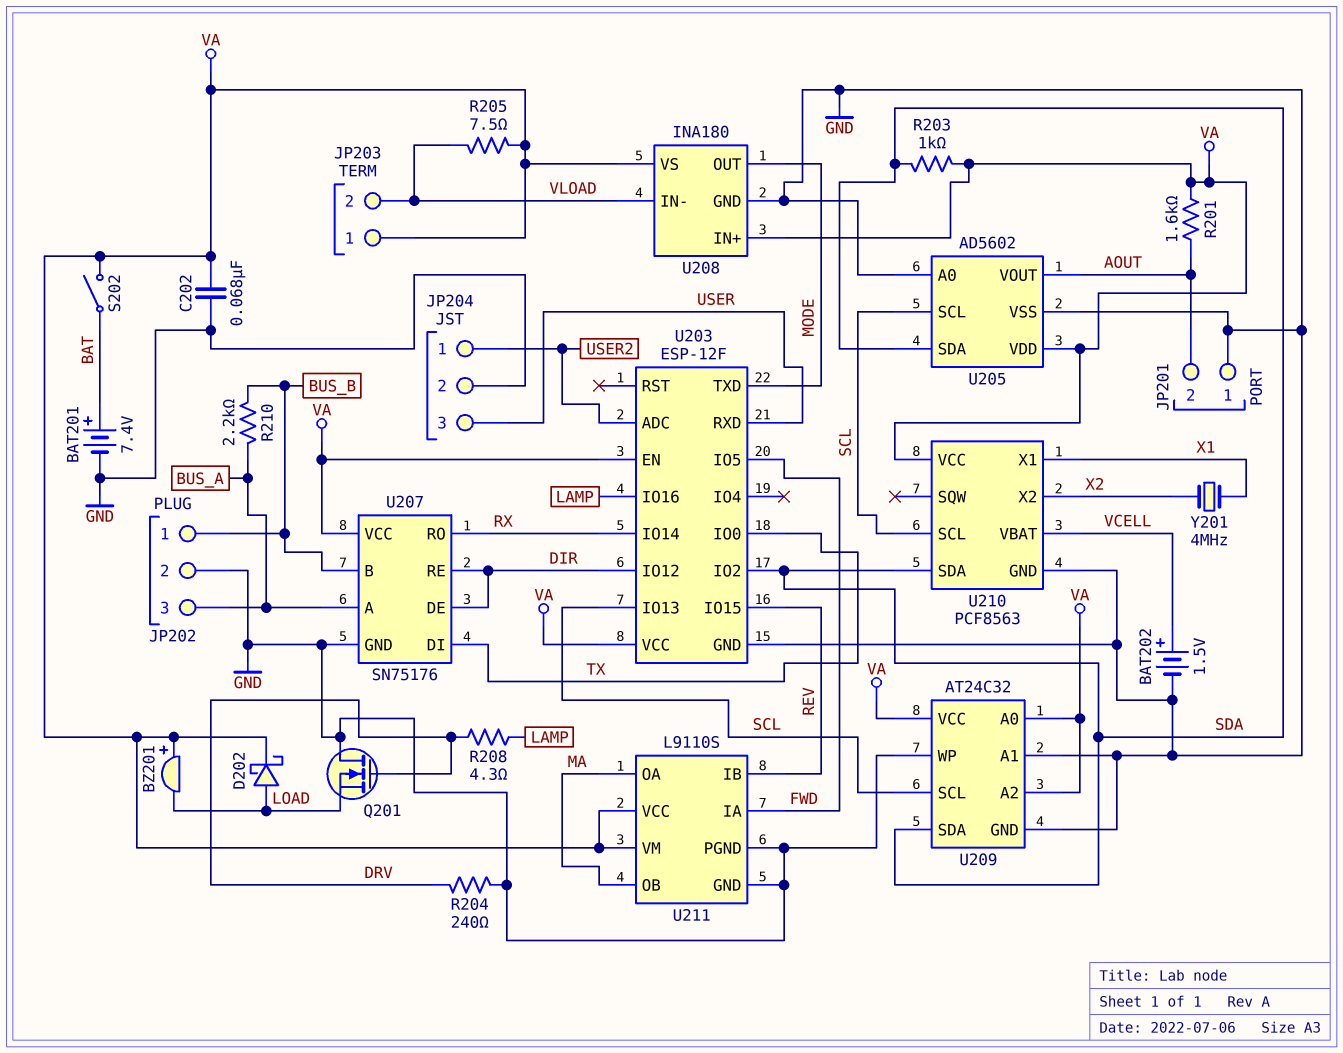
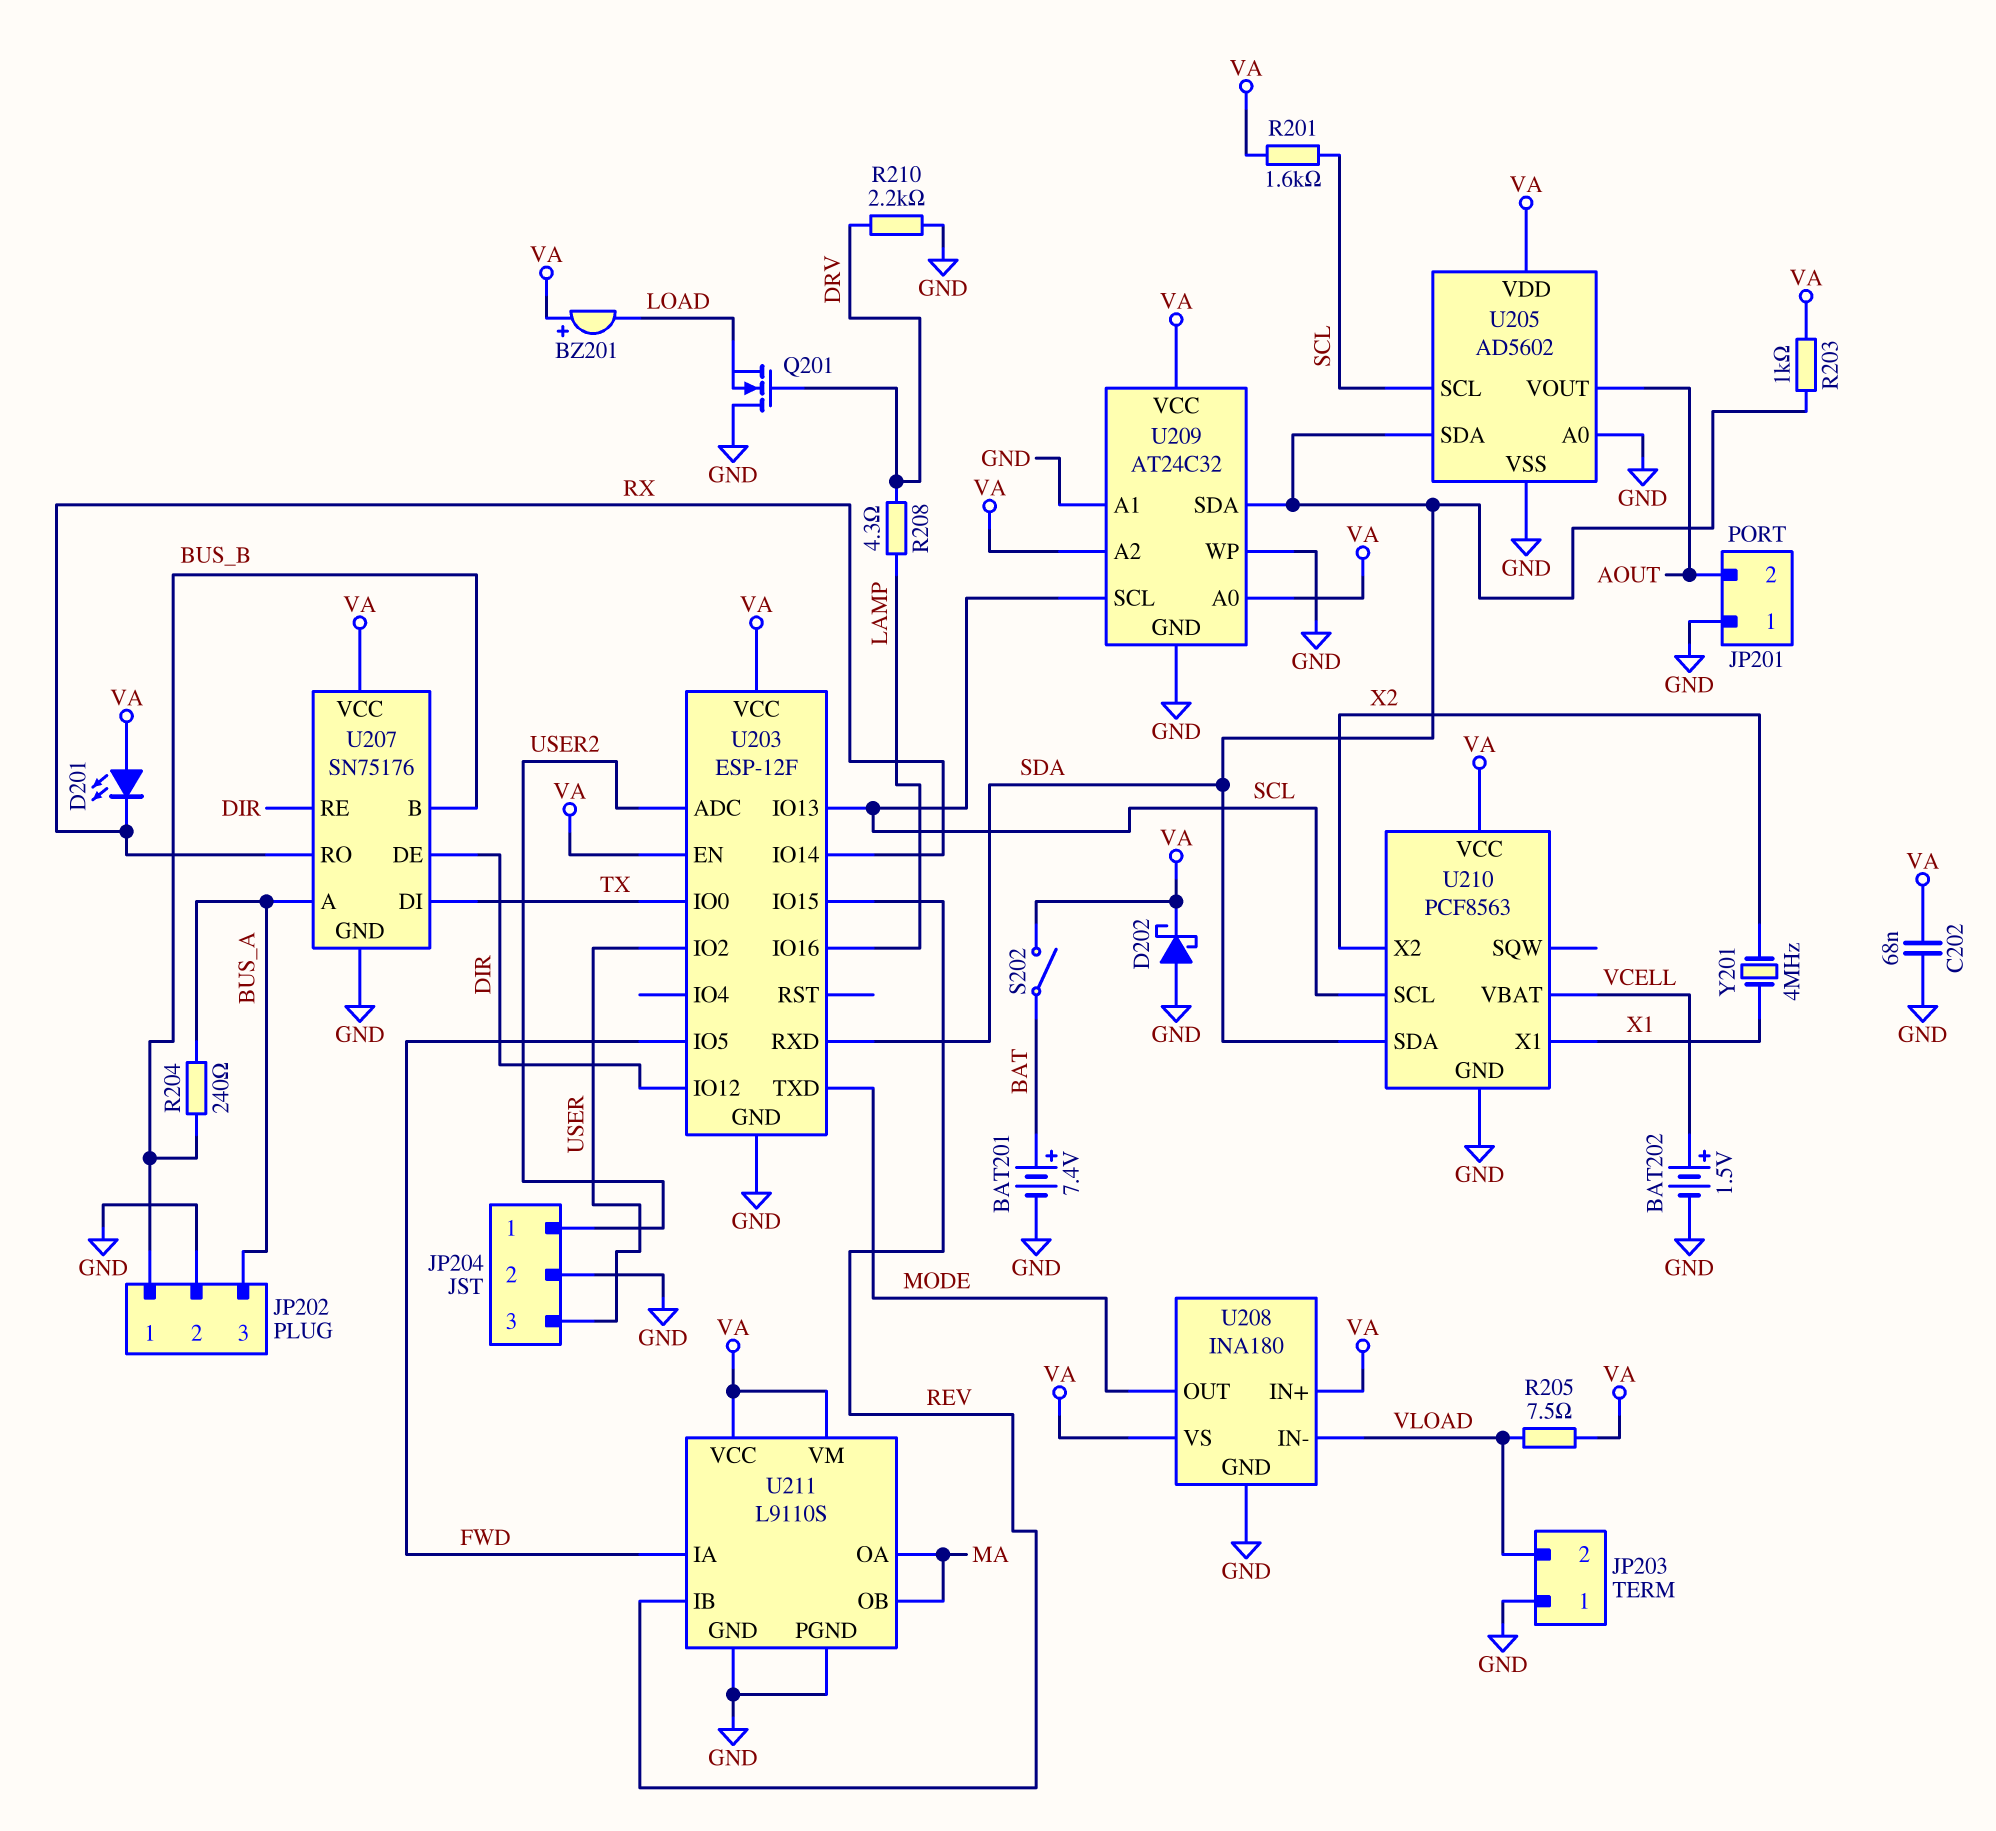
D201: none -> LED (A VA, K RX)
D202: schottky (A LOAD, K VA) -> schottky (A GND, K VA)
JP203 pin 1: VA -> GND
R201: 1.6k (AOUT, VA) -> 1.6k (SCL, VA)
R204: 240 (DRV, GND) -> 240 (BUS_A, BUS_B)
R210: 2.2k (BUS_A, BUS_B) -> 2.2k (DRV, GND)
U203 pin IO2: SDA -> USER
U203 pin RXD: USER -> SDA

